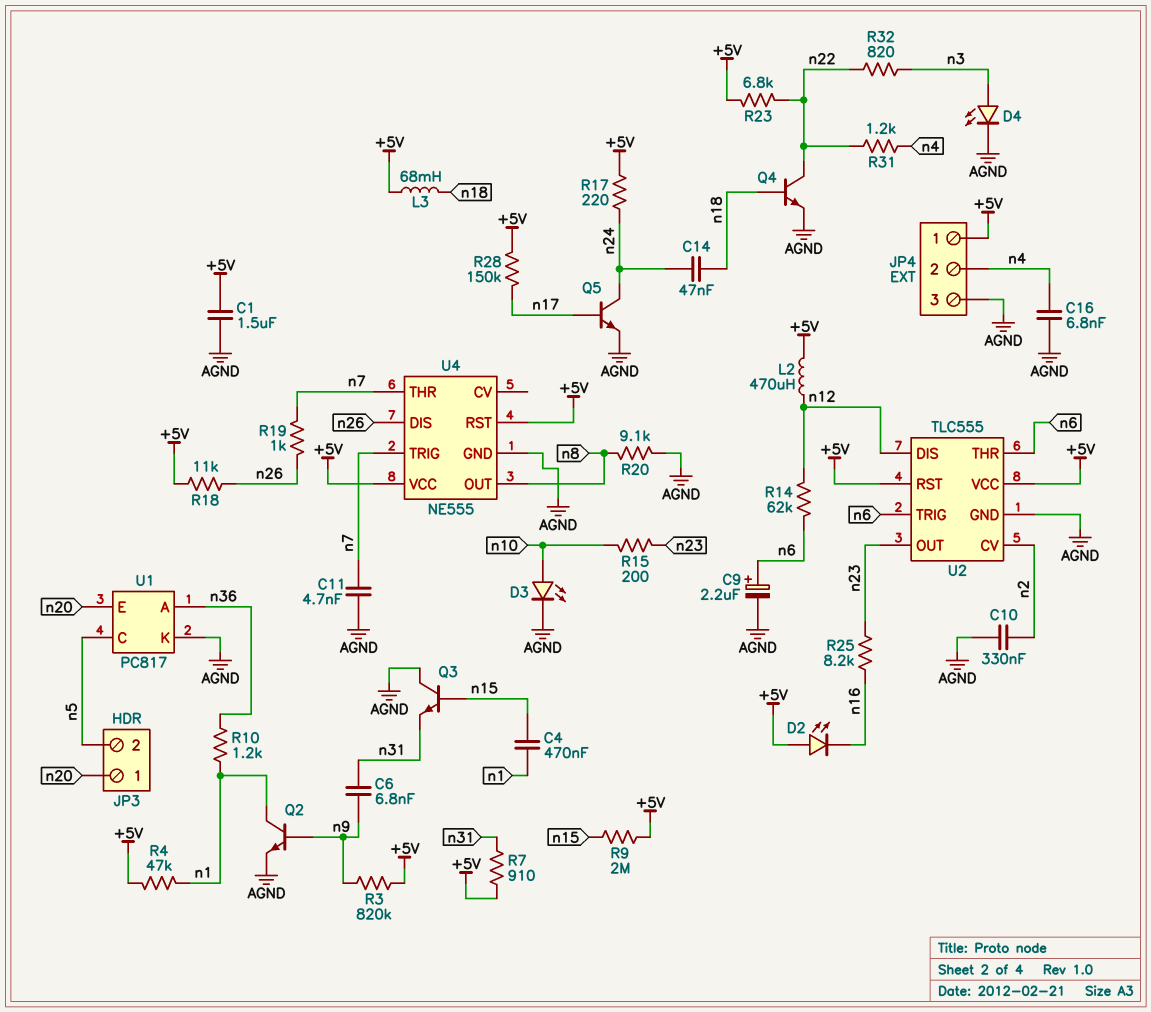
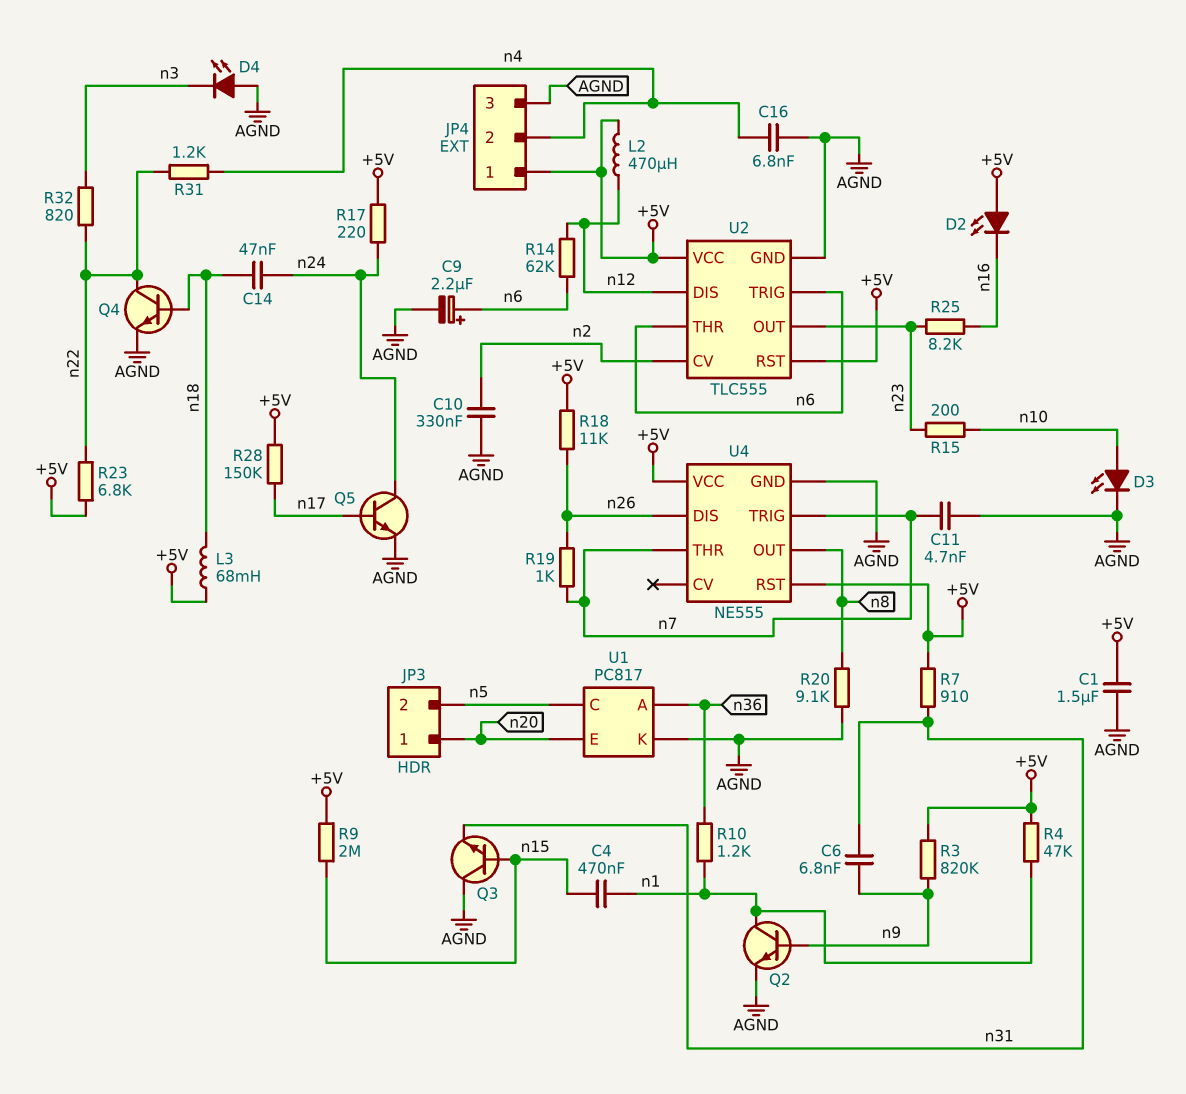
D4: LED (A n3, K AGND) -> LED (A AGND, K n3)

